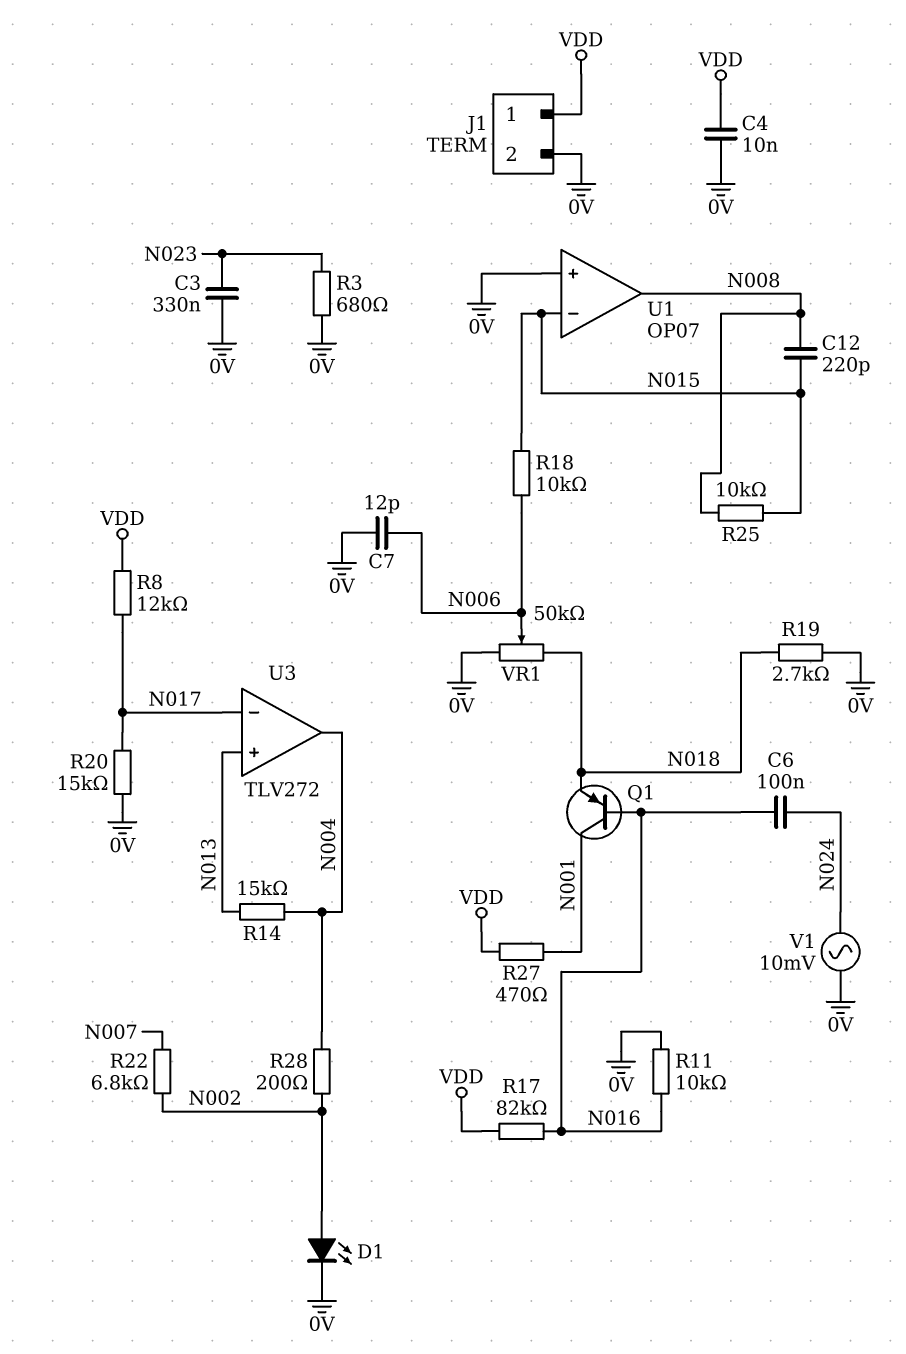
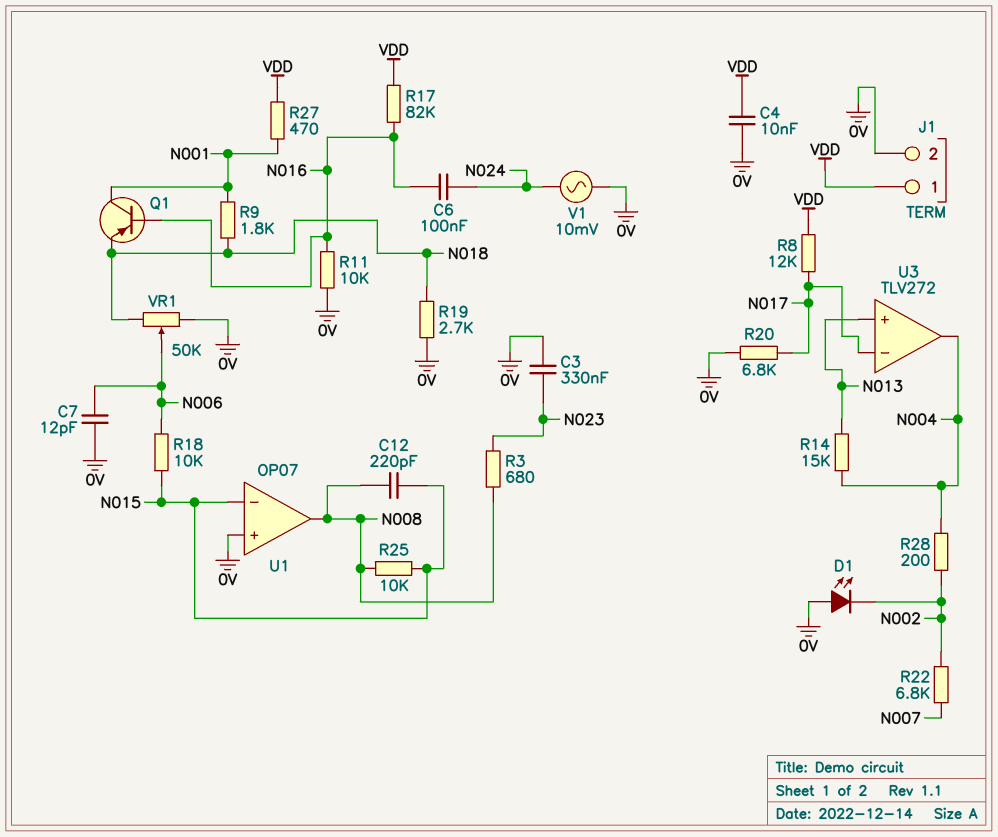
D1: LED (A N002, K 0V) -> LED (A 0V, K N002)
R3: 680 (0V, N023) -> 680 (N008, N023)
R9: none -> 1.8k (N001, N018)
R20: 15k (0V, N017) -> 6.8k (0V, N017)

